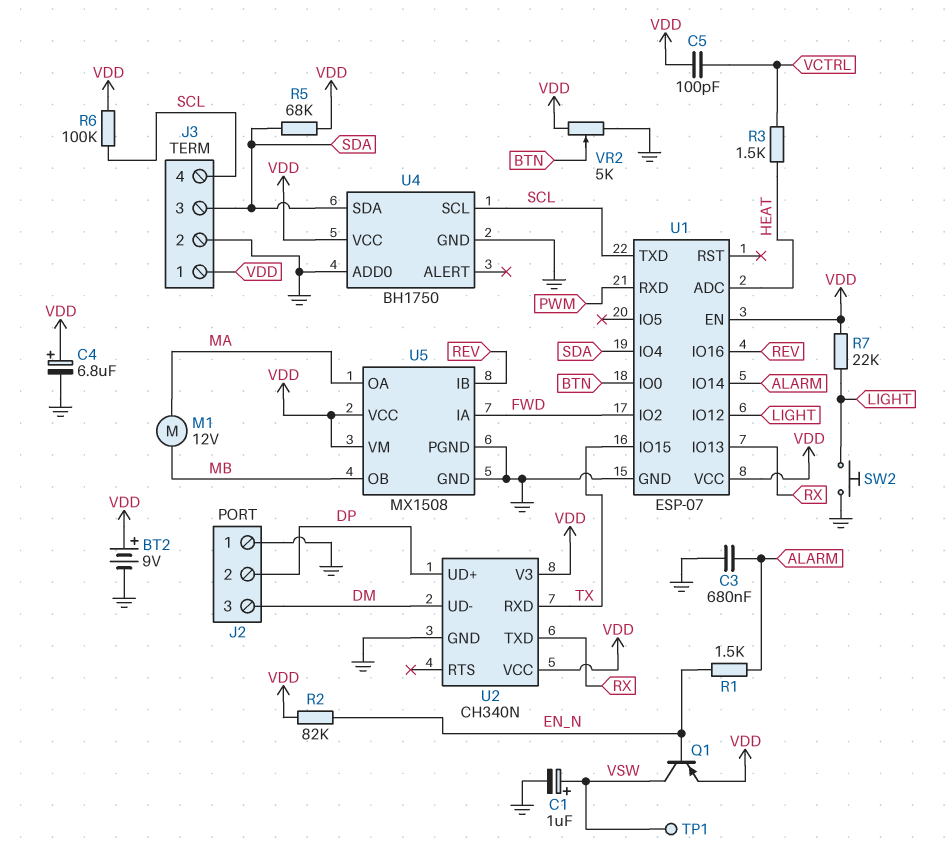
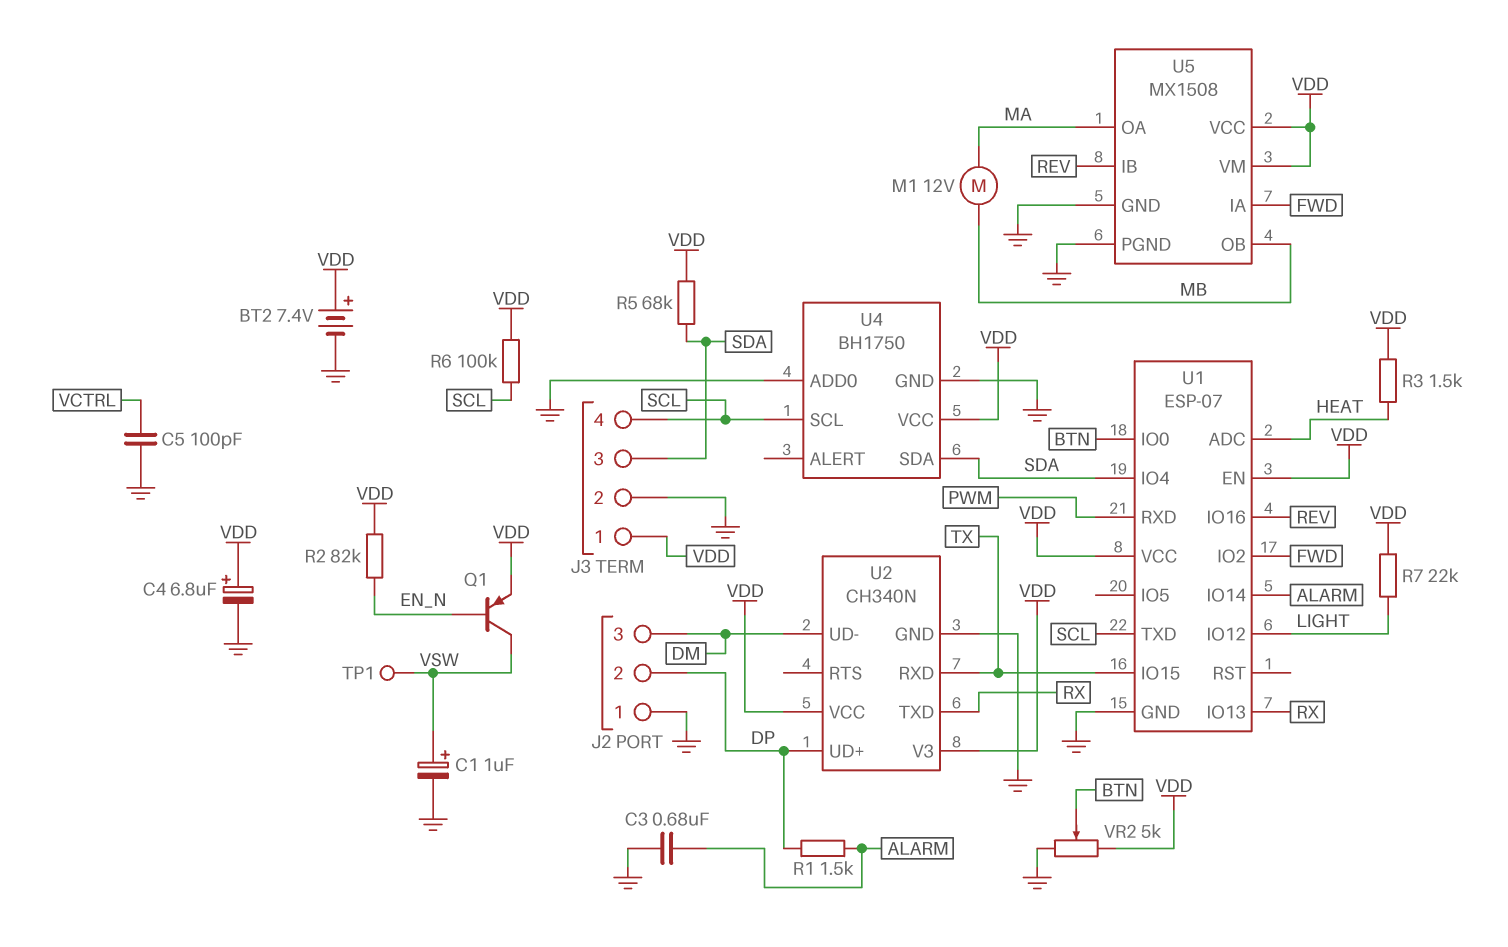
BT2: 9V (plus VDD, minus GND) -> 7.4V (plus VDD, minus GND)
C5: 100pF (VCTRL, VDD) -> 100pF (GND, VCTRL)
R1: 1.5k (ALARM, EN_N) -> 1.5k (ALARM, DP)
R3: 1.5k (HEAT, VCTRL) -> 1.5k (HEAT, VDD)
SW2: button (GND, LIGHT) -> none

